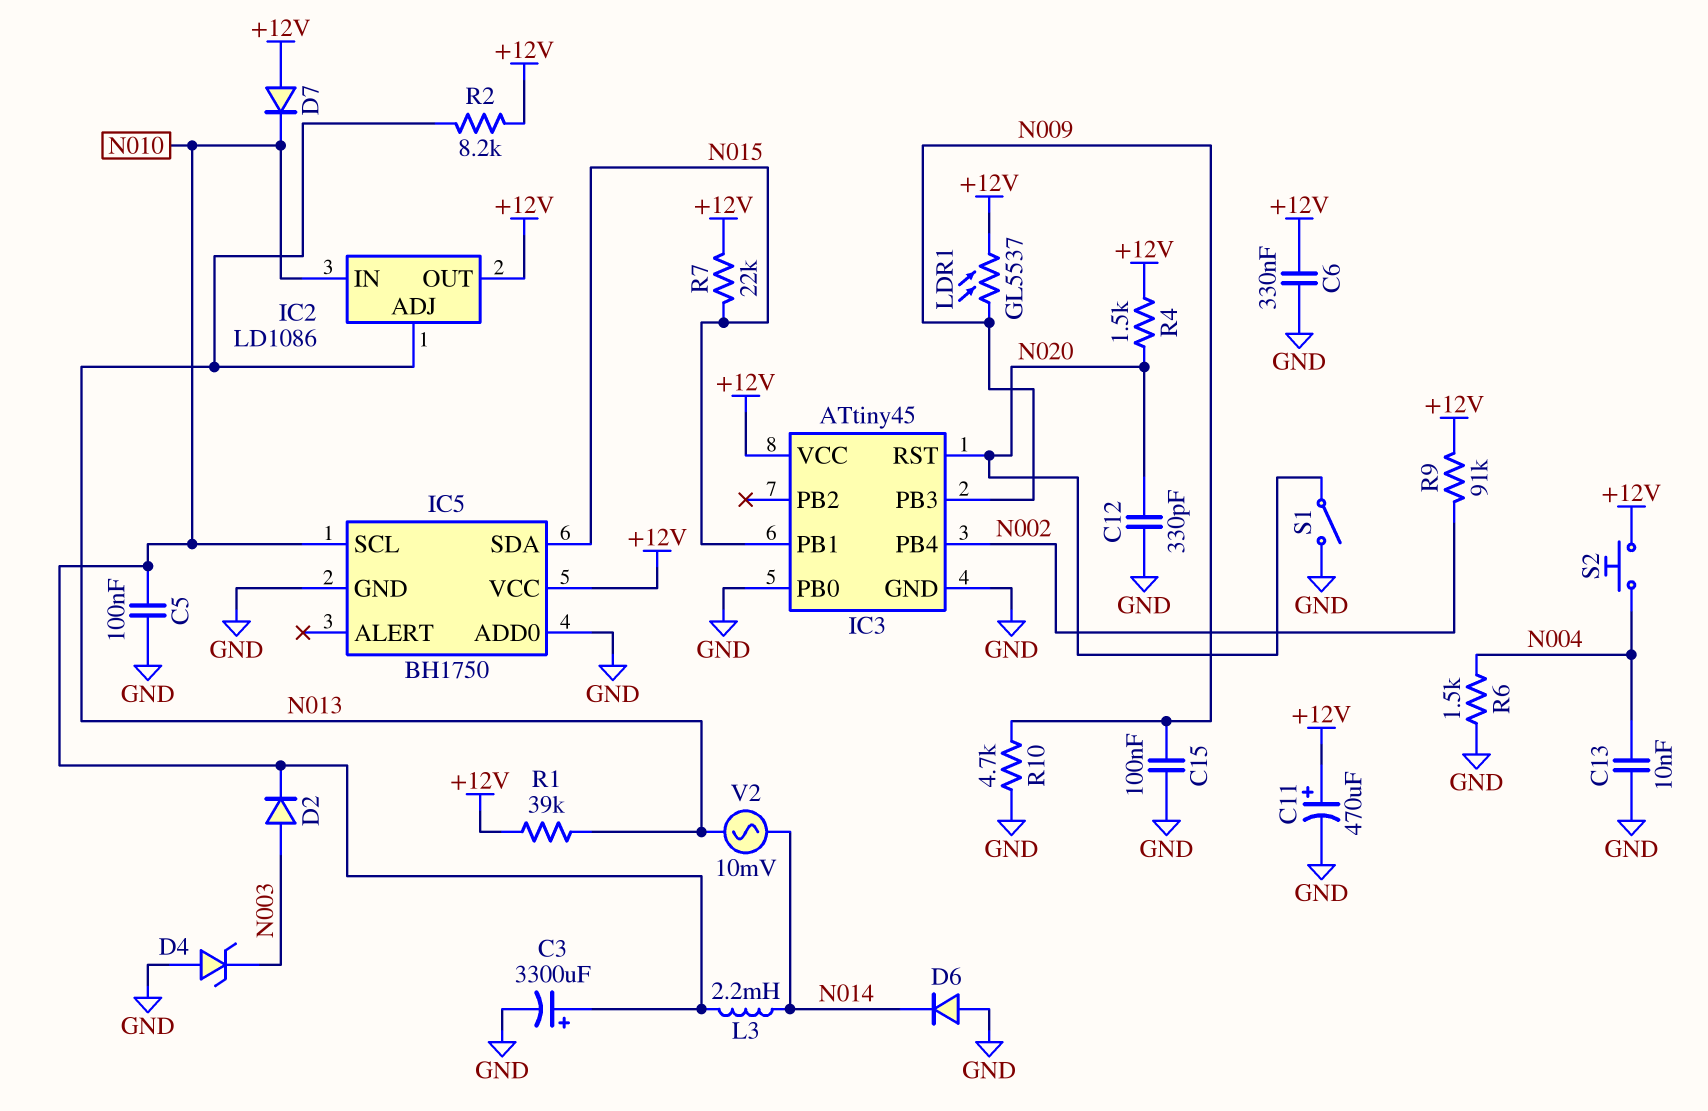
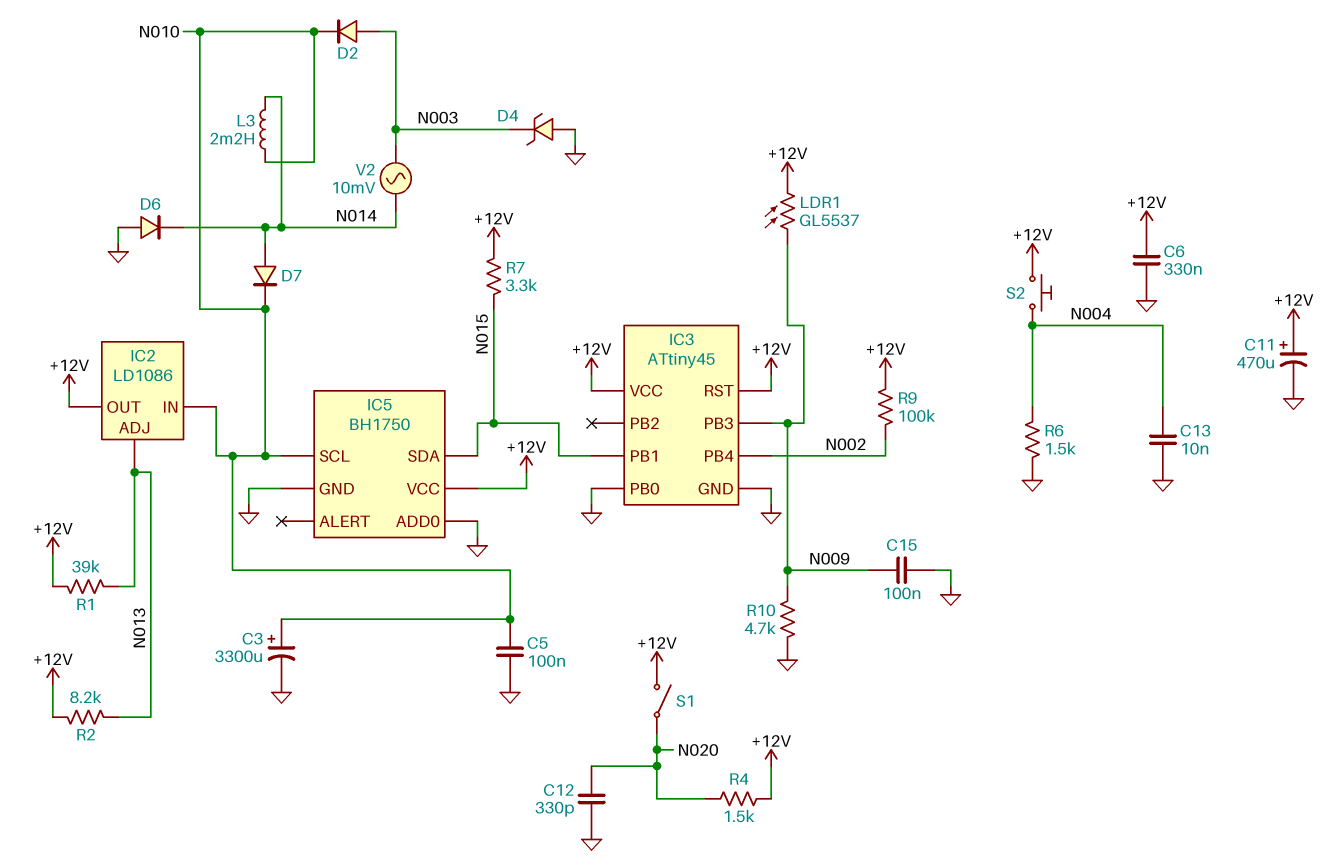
D7: diode (A +12V, K N010) -> diode (A N014, K N010)
IC3 pin RST: N020 -> +12V
R7: 22k (+12V, N015) -> 3.3k (+12V, N015)
R9: 91k (+12V, N002) -> 100k (+12V, N002)
S1: switch (GND, N020) -> switch (+12V, N020)
V2: AC 10mV (N013, N014) -> AC 10mV (N003, N014)

